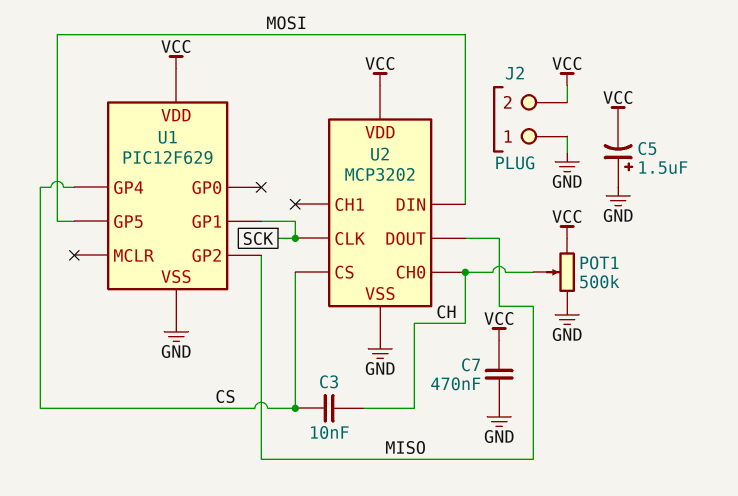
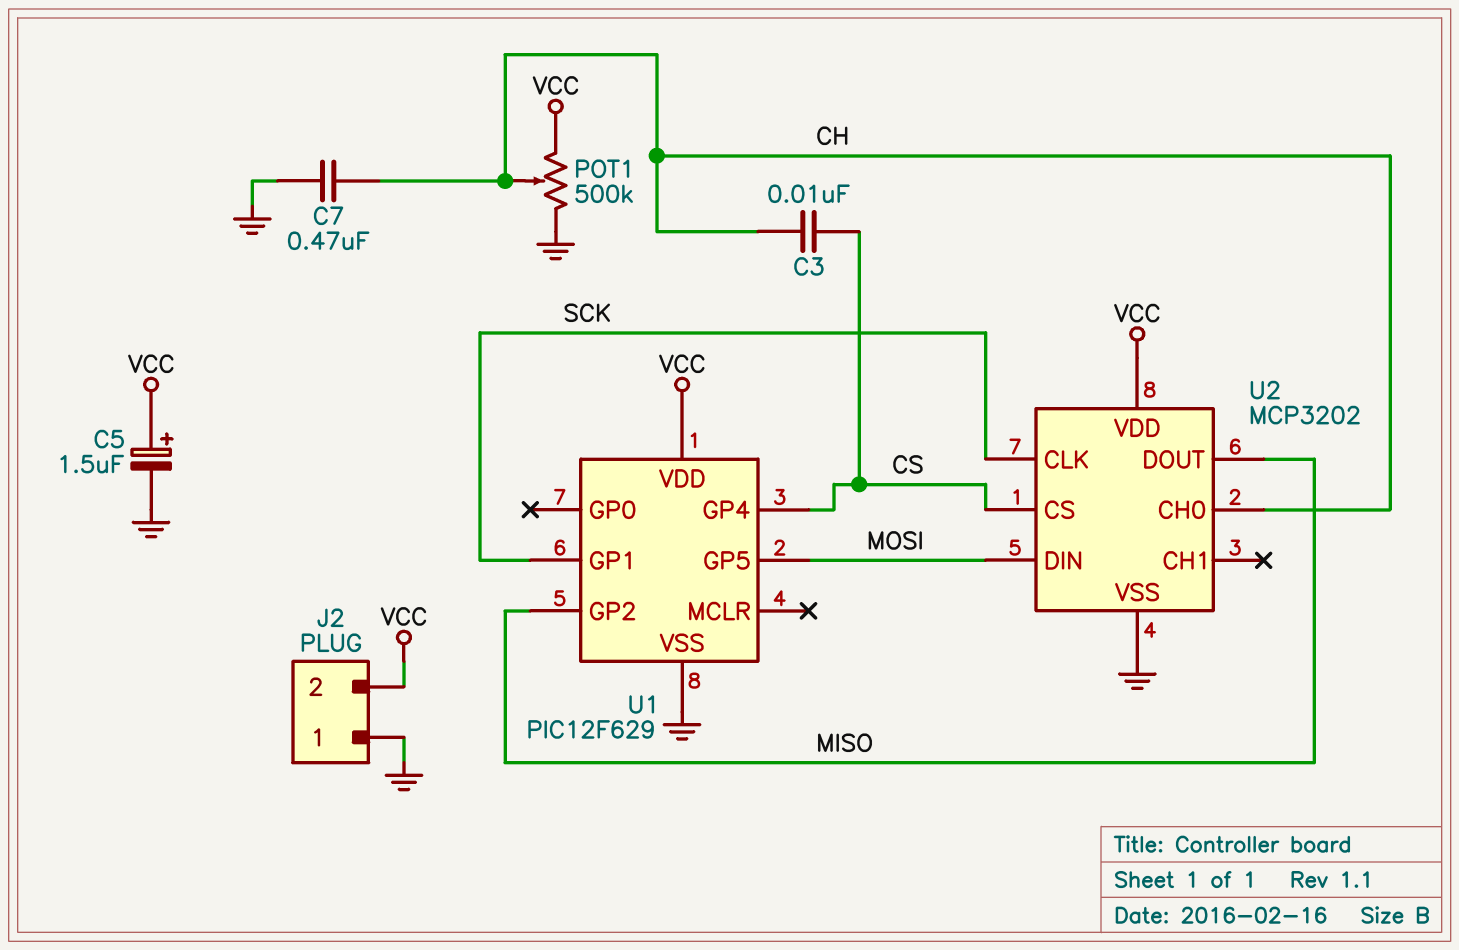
C5: 1.5uF (plus GND, minus VCC) -> 1.5uF (plus VCC, minus GND)
C7: 470nF (GND, VCC) -> 470nF (CH, GND)

